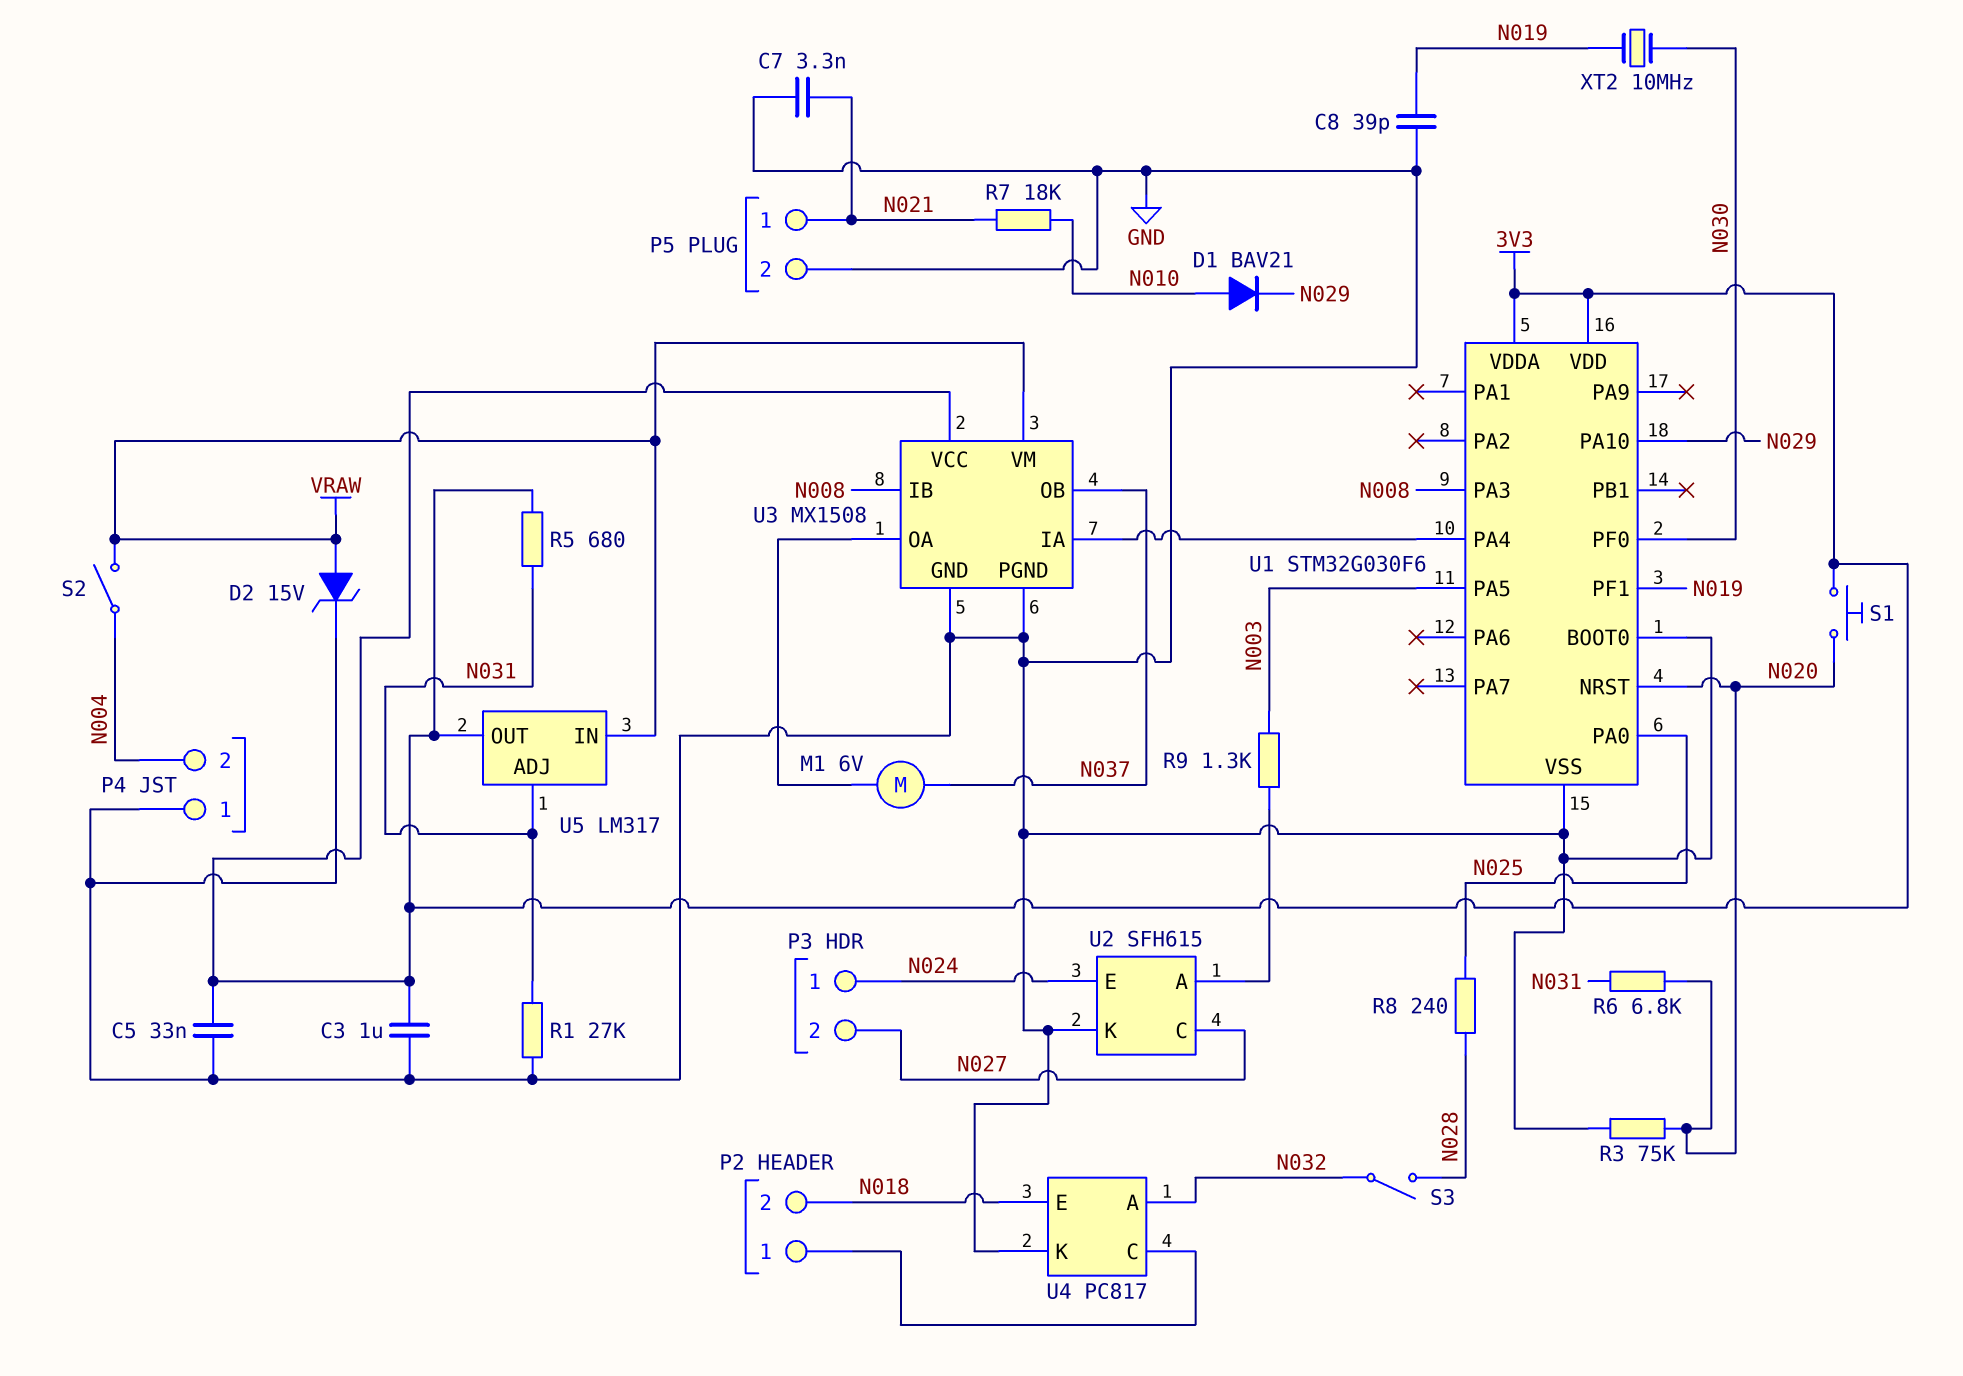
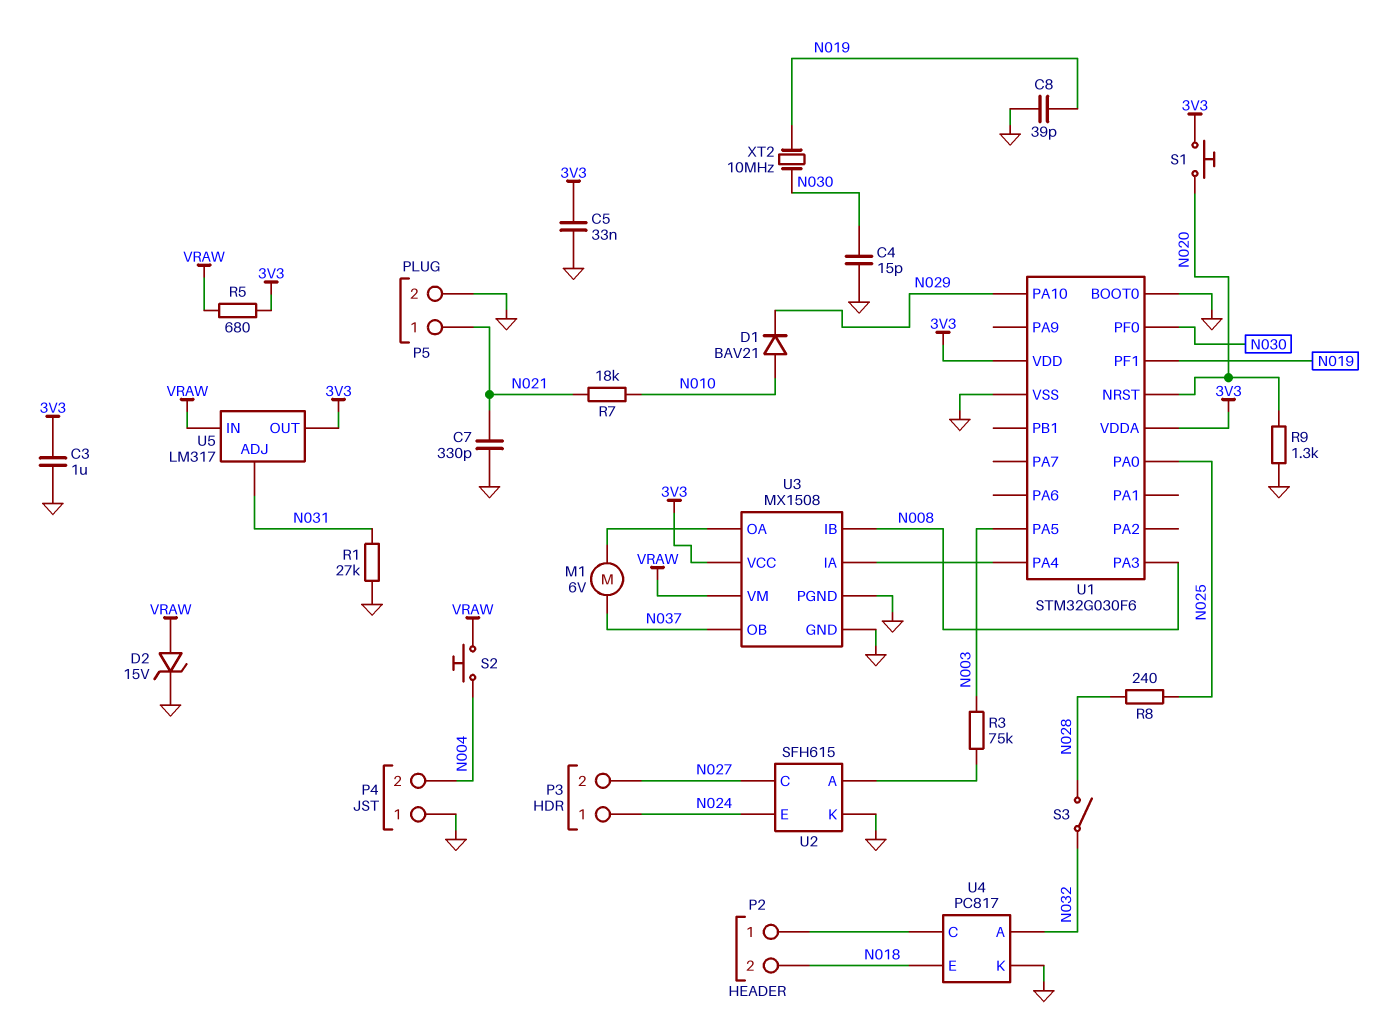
C4: none -> 15pF (GND, N030)
C7: 3.3nF (GND, N021) -> 330pF (GND, N021)
R3: 75k (GND, N020) -> 75k (N003, U2/A)
R5: 680 (3V3, N031) -> 680 (3V3, VRAW)
R6: 6.8k (N020, N031) -> none
R9: 1.3k (N003, U2/A) -> 1.3k (GND, N020)
S2: switch (N004, VRAW) -> button (N004, VRAW)

